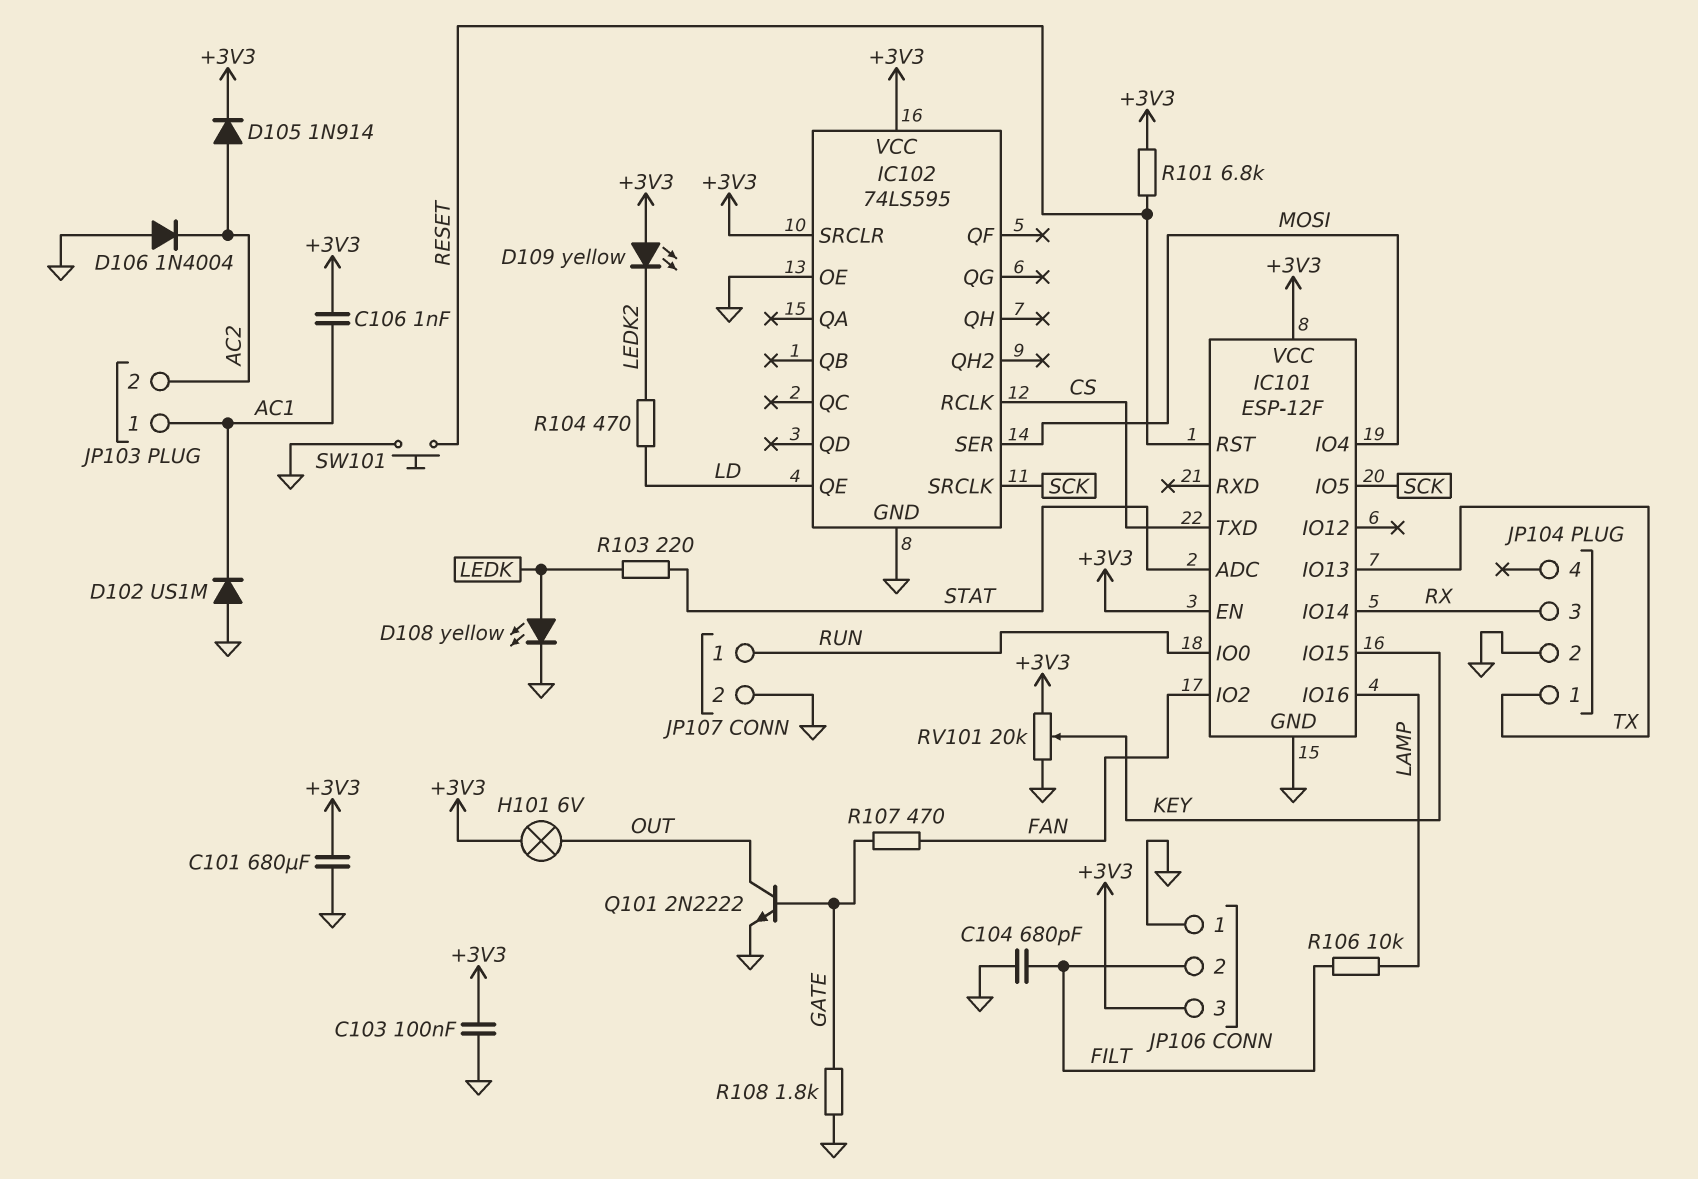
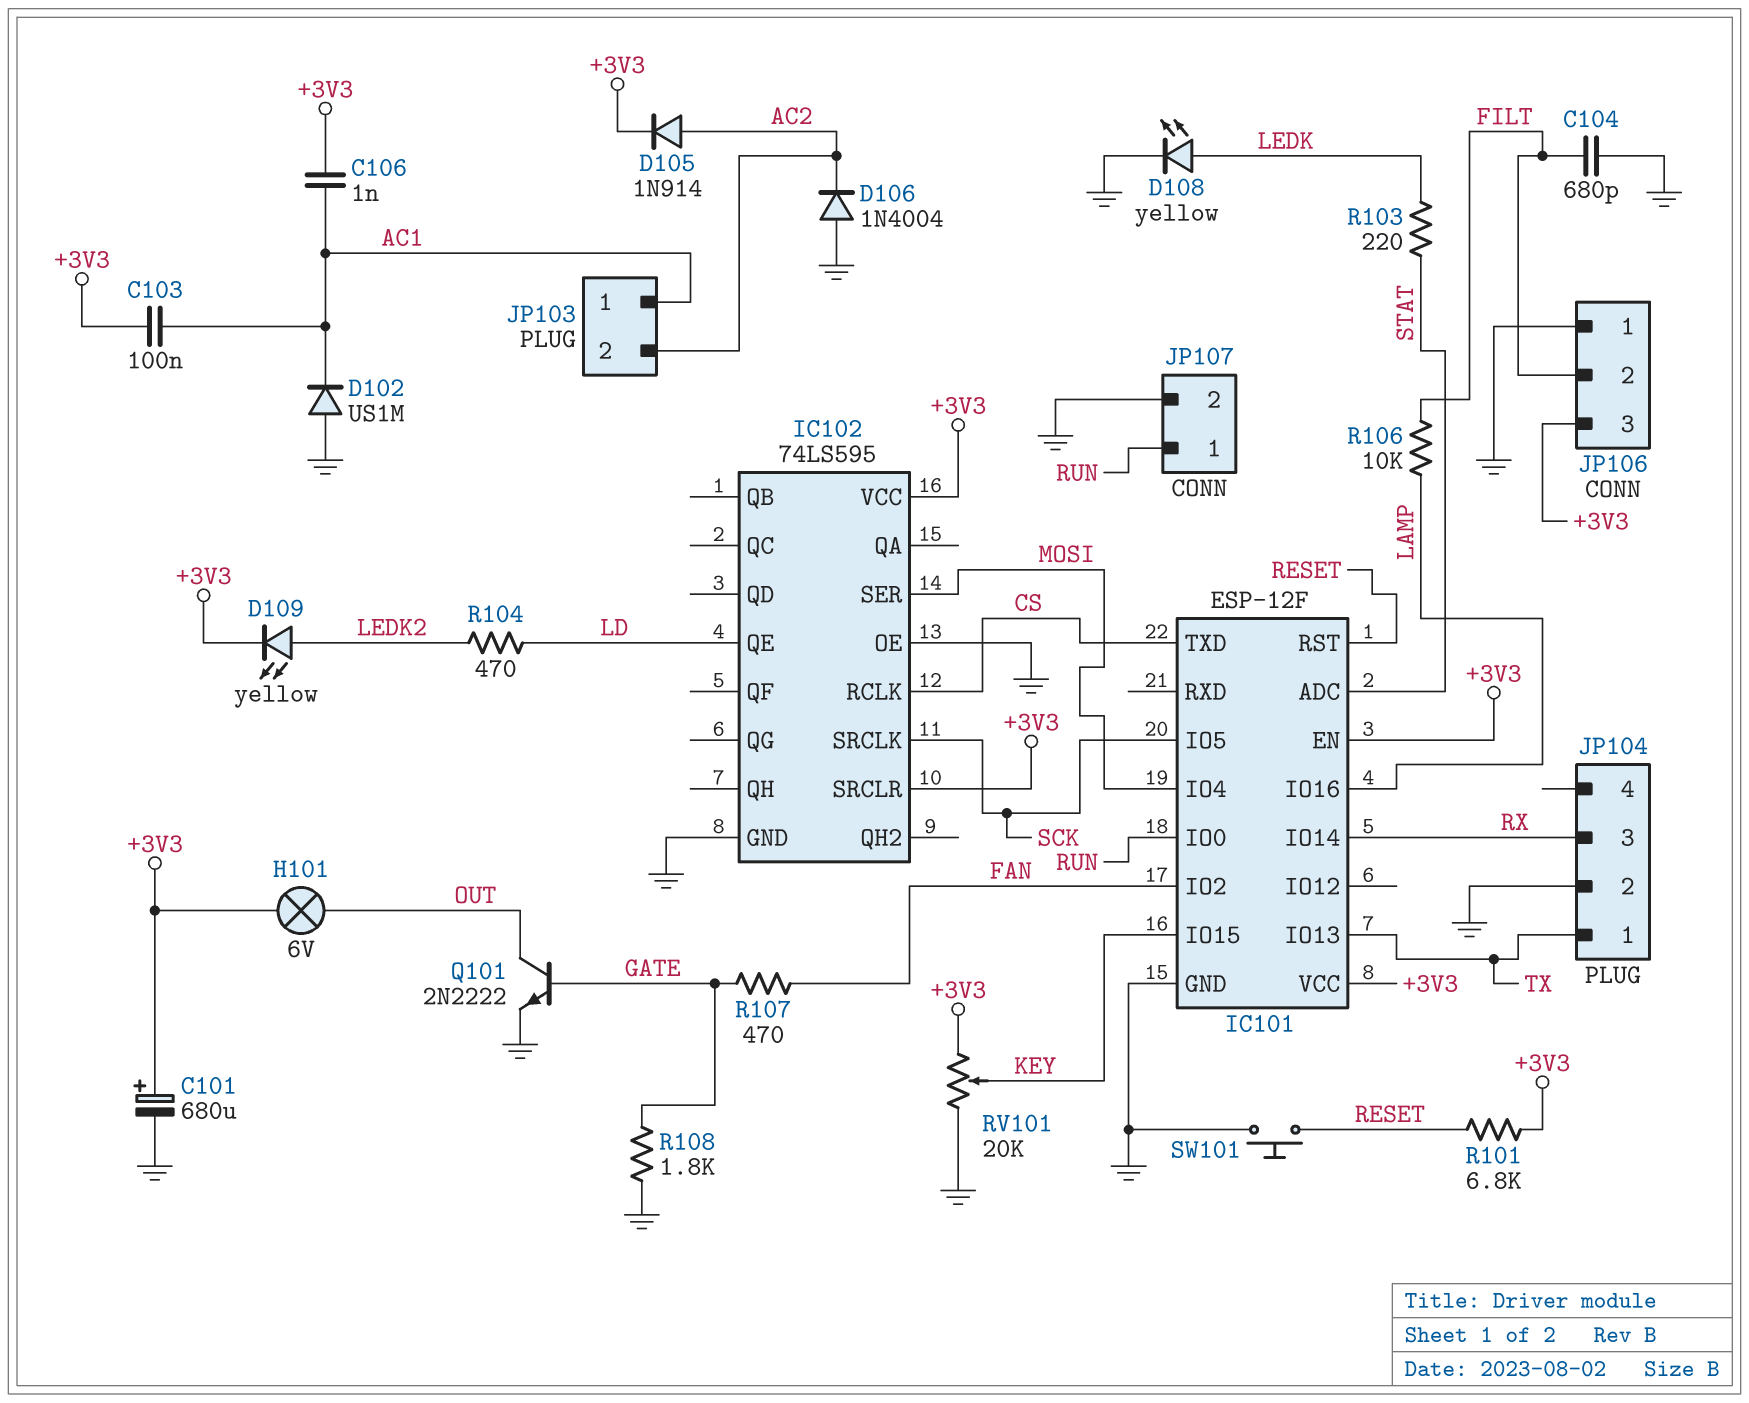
C101: 680uF (+3V3, GND) -> 680uF (plus +3V3, minus GND)
C103: 100nF (+3V3, GND) -> 100nF (+3V3, AC1)
D109: LED yellow (A +3V3, K LEDK2) -> LED yellow (A LEDK2, K +3V3)

